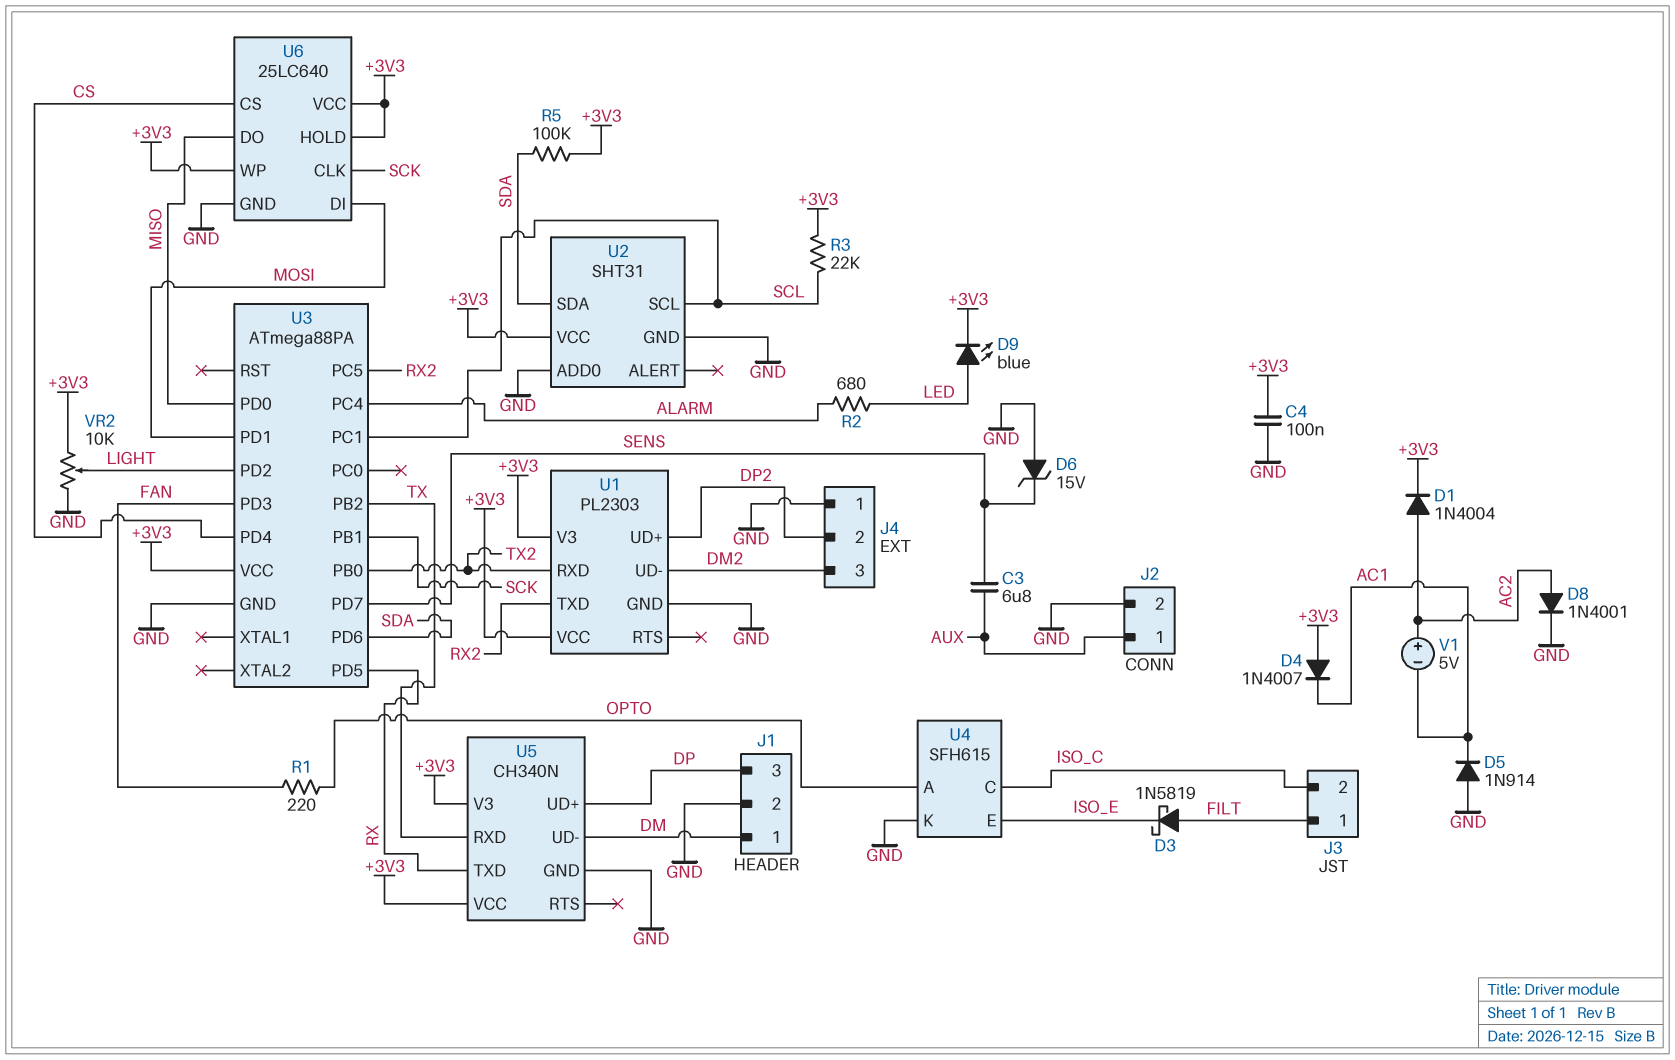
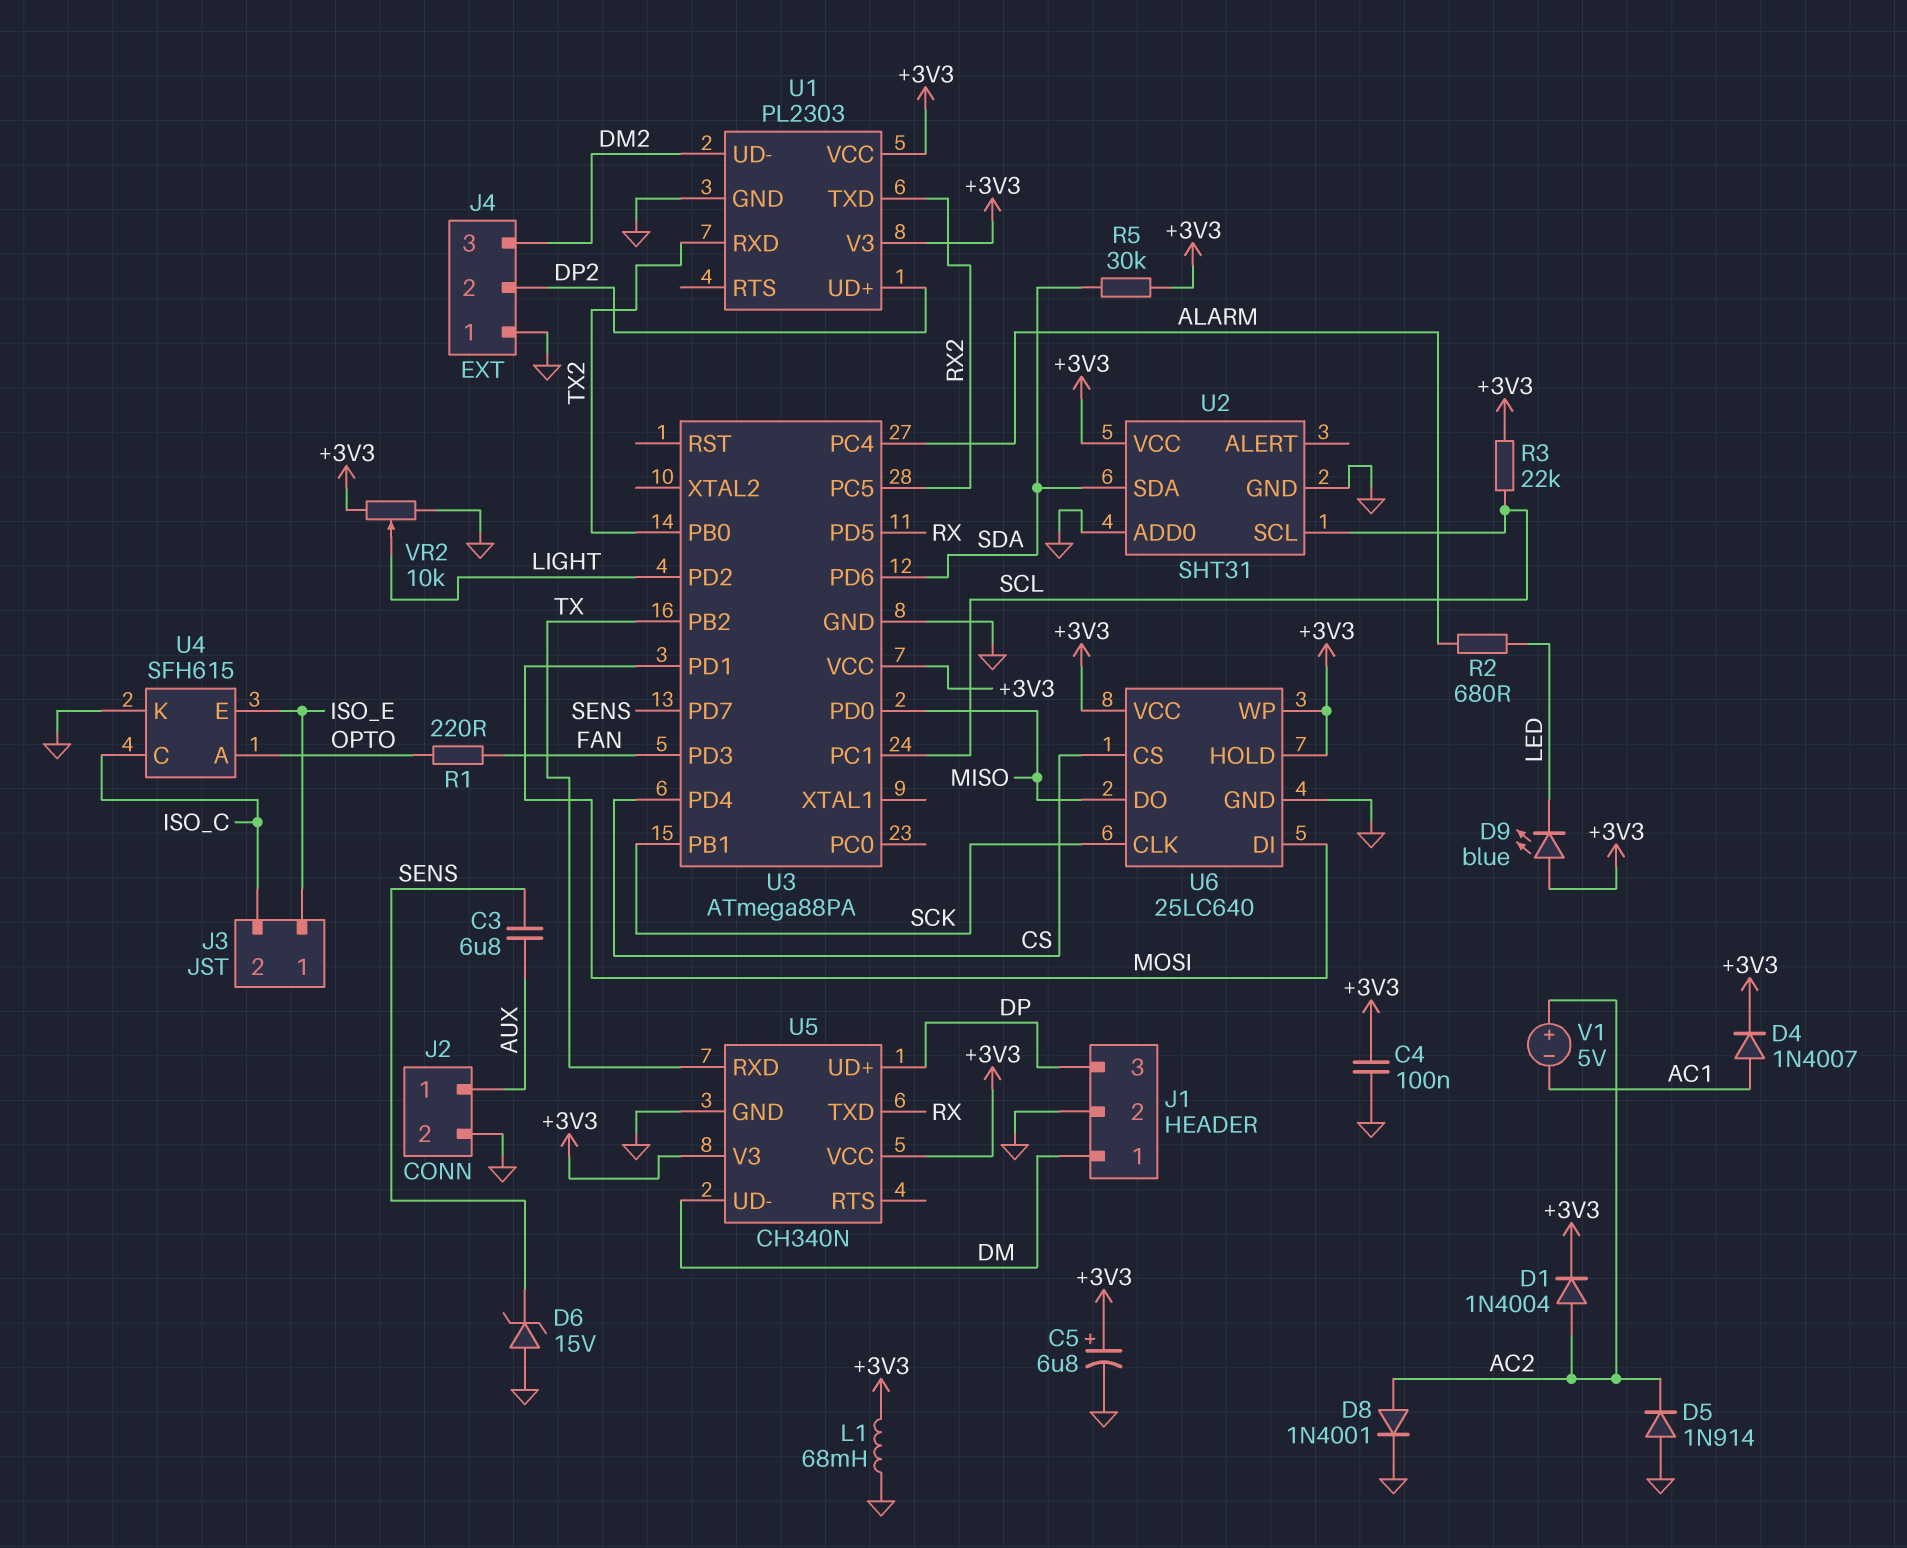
C5: none -> 6.8uF (plus +3V3, minus GND)
D3: schottky 1N5819 (A FILT, K ISO_E) -> none
D4: diode 1N4007 (A +3V3, K AC1) -> diode 1N4007 (A AC1, K +3V3)
D5: diode 1N914 (A GND, K AC1) -> diode 1N914 (A GND, K AC2)
D9: LED blue (A LED, K +3V3) -> LED blue (A +3V3, K LED)
J3 pin 1: FILT -> ISO_E
L1: none -> 68mH (+3V3, GND)
R5: 100k (+3V3, SDA) -> 30k (+3V3, SDA)

